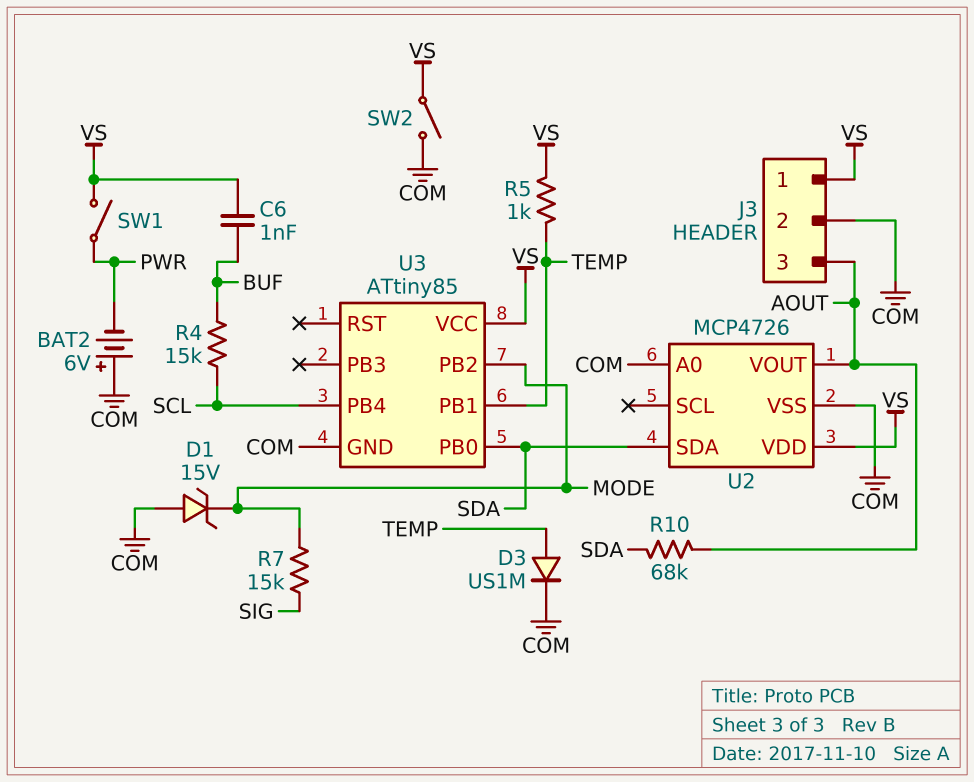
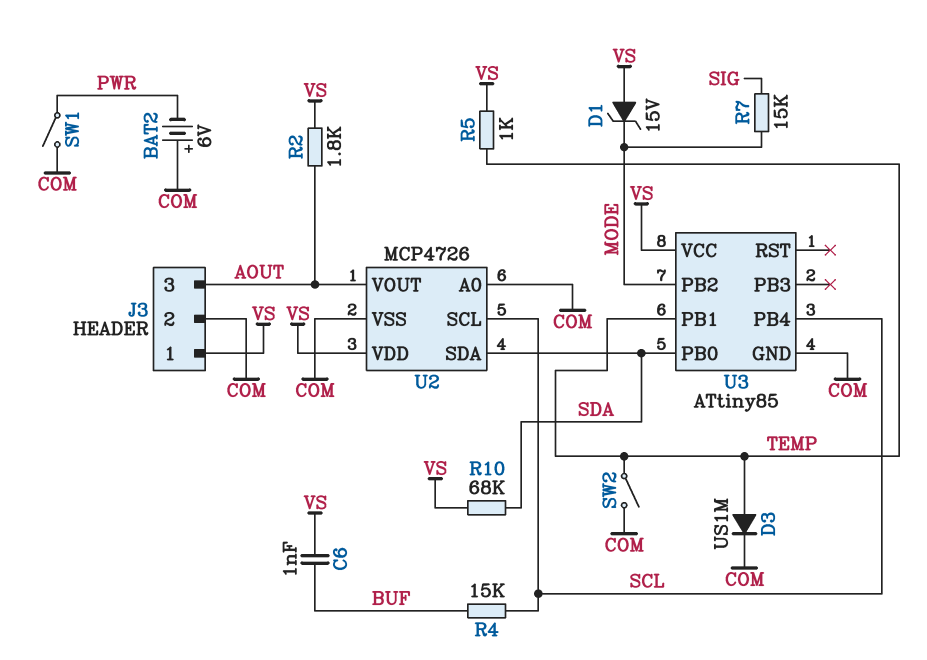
D1: zener 15V (A COM, K MODE) -> zener 15V (A VS, K MODE)
R2: none -> 1.8k (AOUT, VS)
R10: 68k (AOUT, SDA) -> 68k (SDA, VS)
SW1: switch (PWR, VS) -> switch (COM, PWR)
SW2: switch (COM, VS) -> switch (COM, TEMP)
U2 pin SCL: none -> SCL

